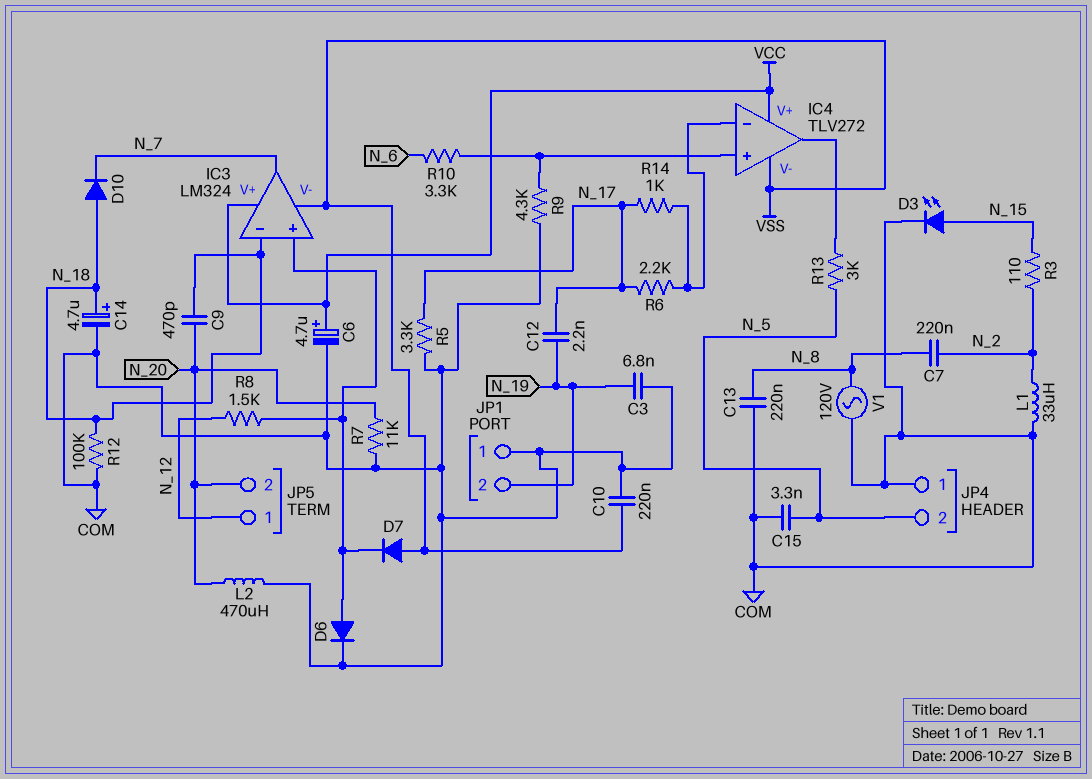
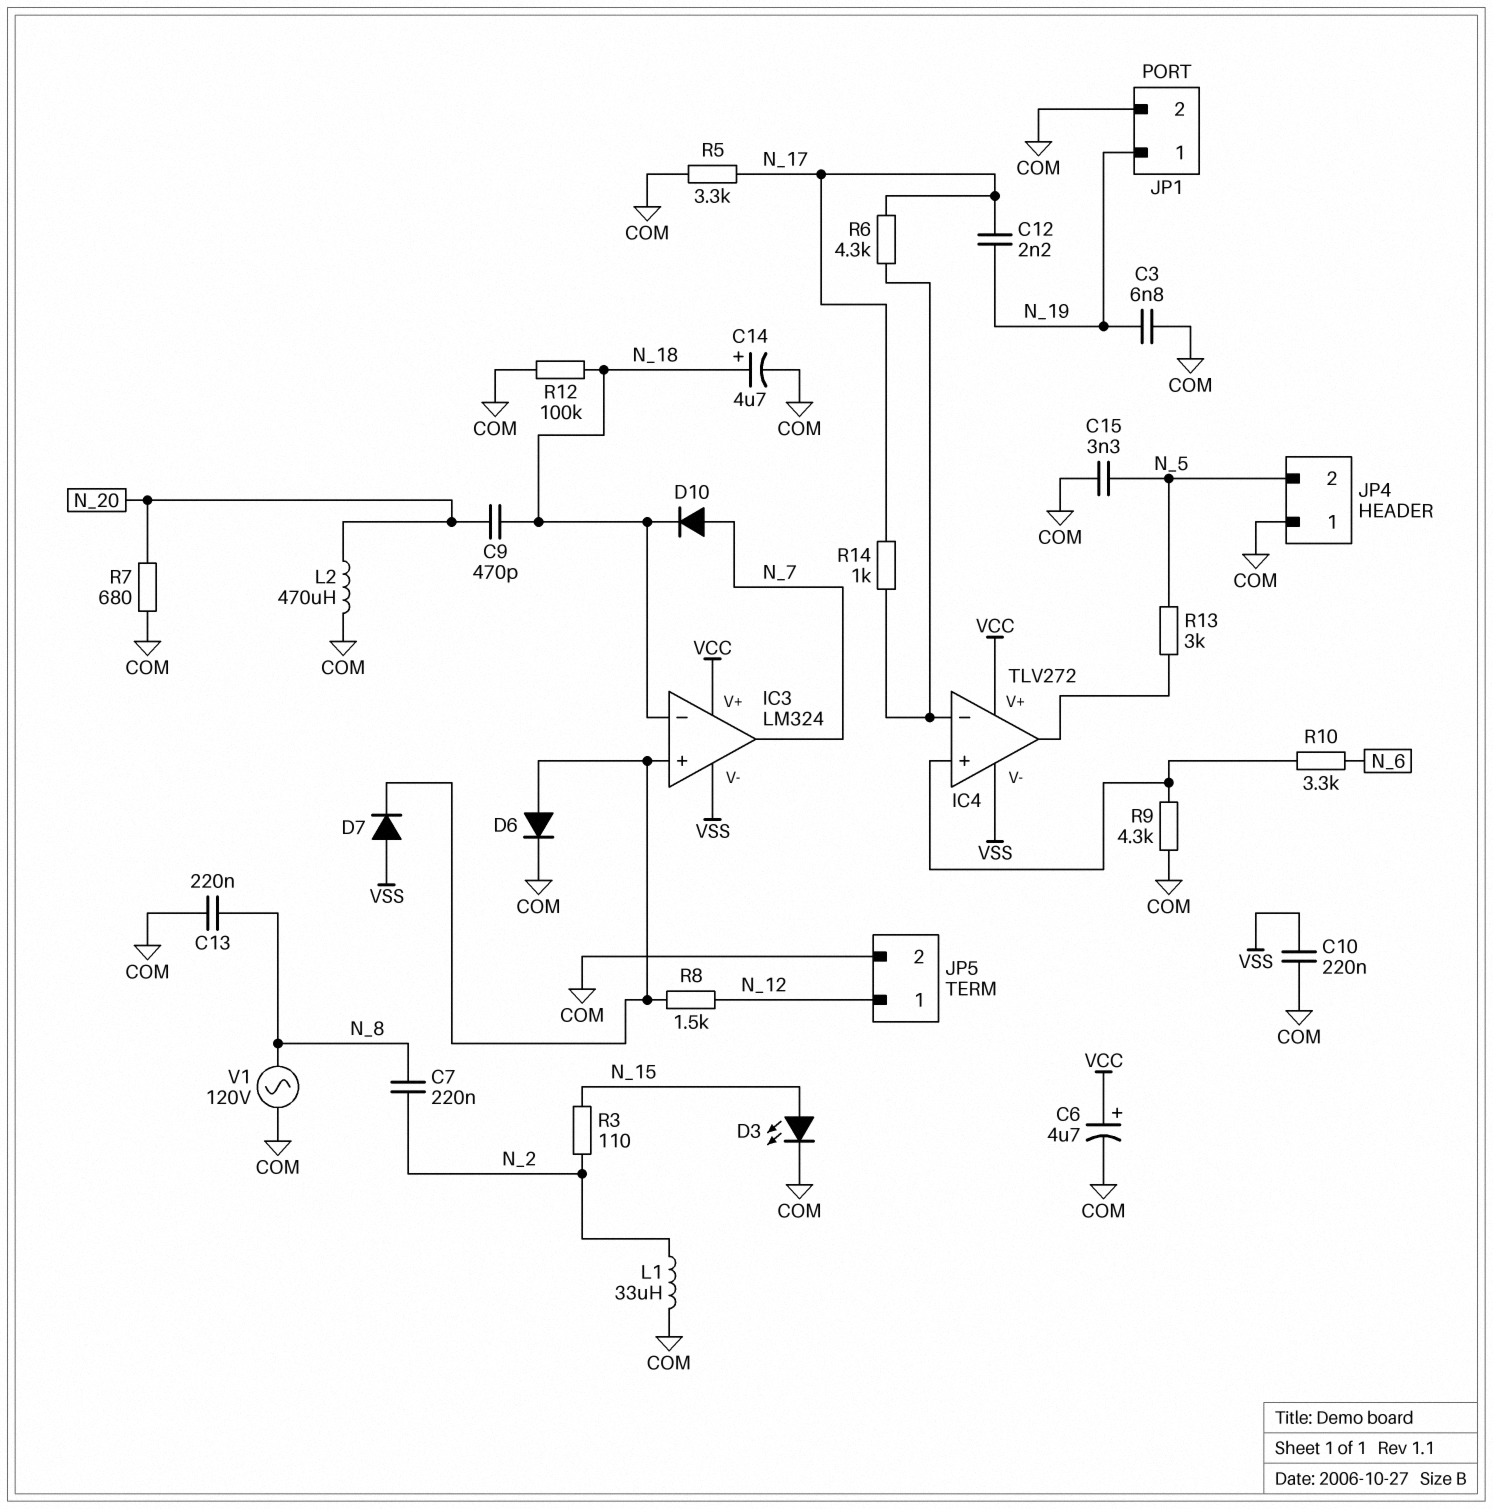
D10: diode (A N_18, K N_7) -> diode (A N_7, K N_18)
JP1 pin 1: COM -> N_19
JP1 pin 2: N_19 -> COM
JP5 pin 2: N_20 -> COM
R6: 2.2k (IC4/in-, N_17) -> 4.3k (IC4/in-, N_17)
R7: 11k (COM, N_20) -> 680 (COM, N_20)

